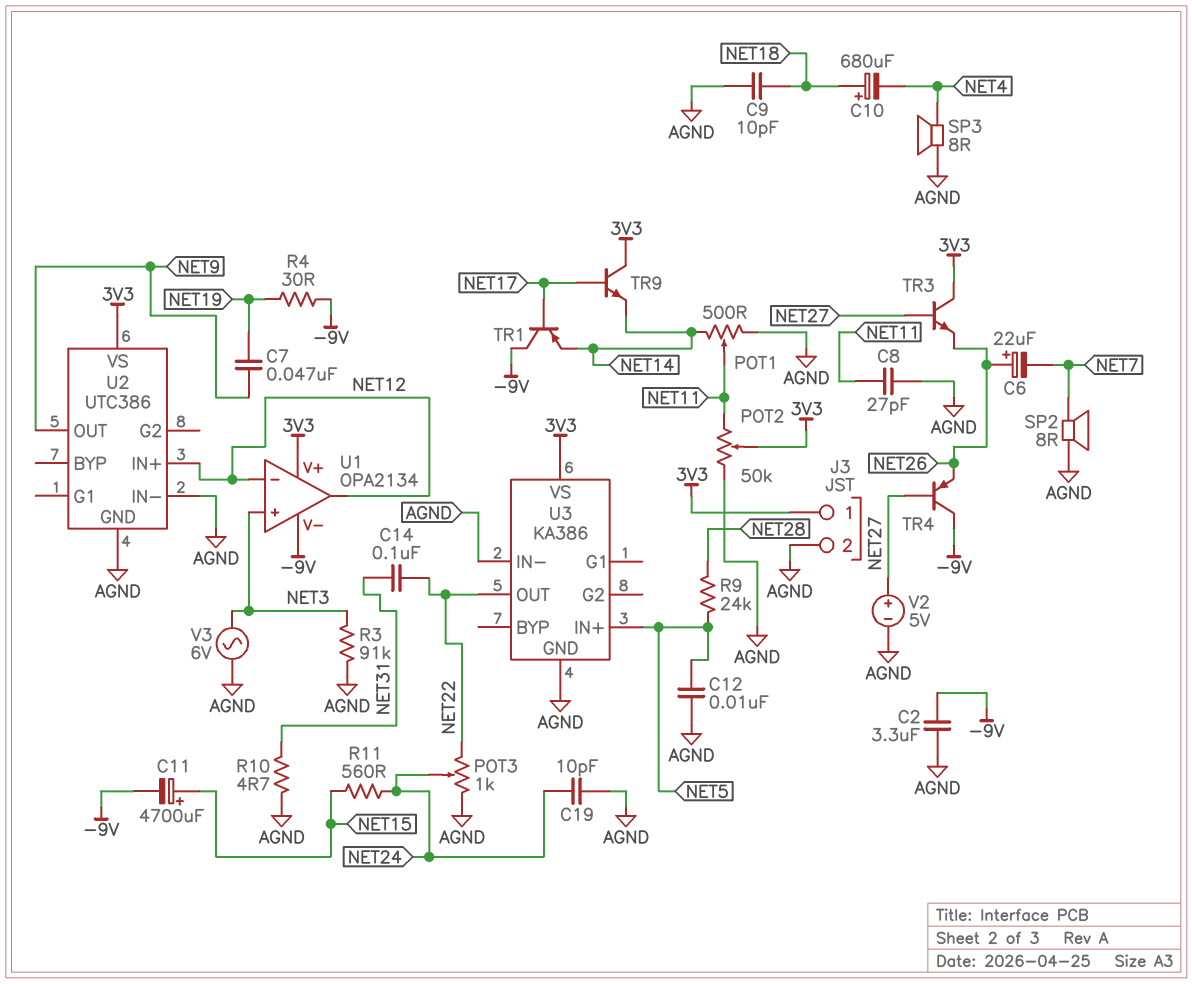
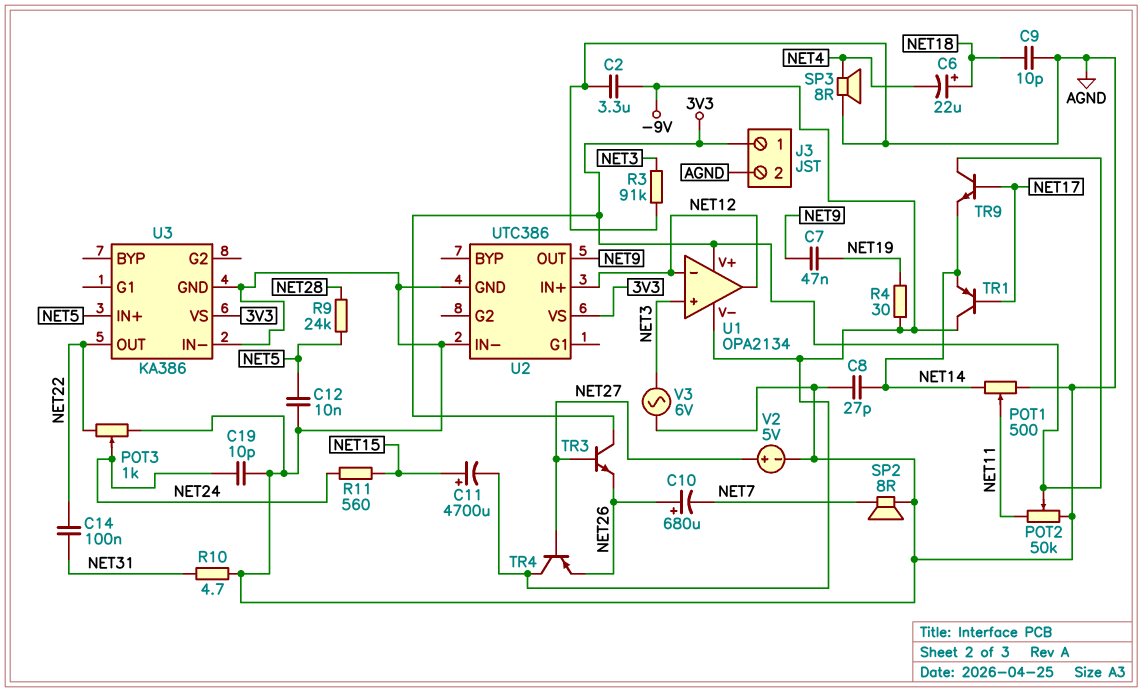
C6: 22uF (plus NET26, minus NET7) -> 22uF (plus NET18, minus NET4)
C8: 27pF (AGND, NET11) -> 27pF (AGND, NET14)
C10: 680uF (plus NET18, minus NET4) -> 680uF (plus NET26, minus NET7)

